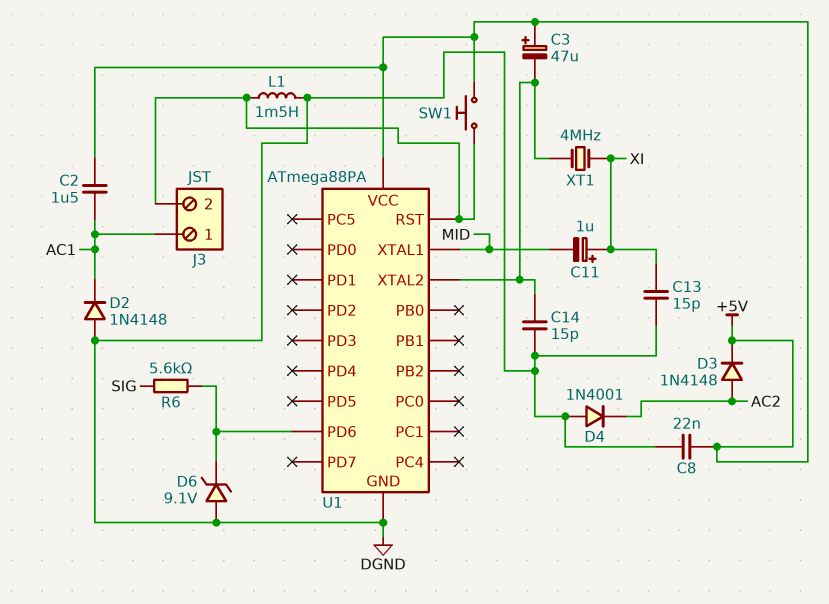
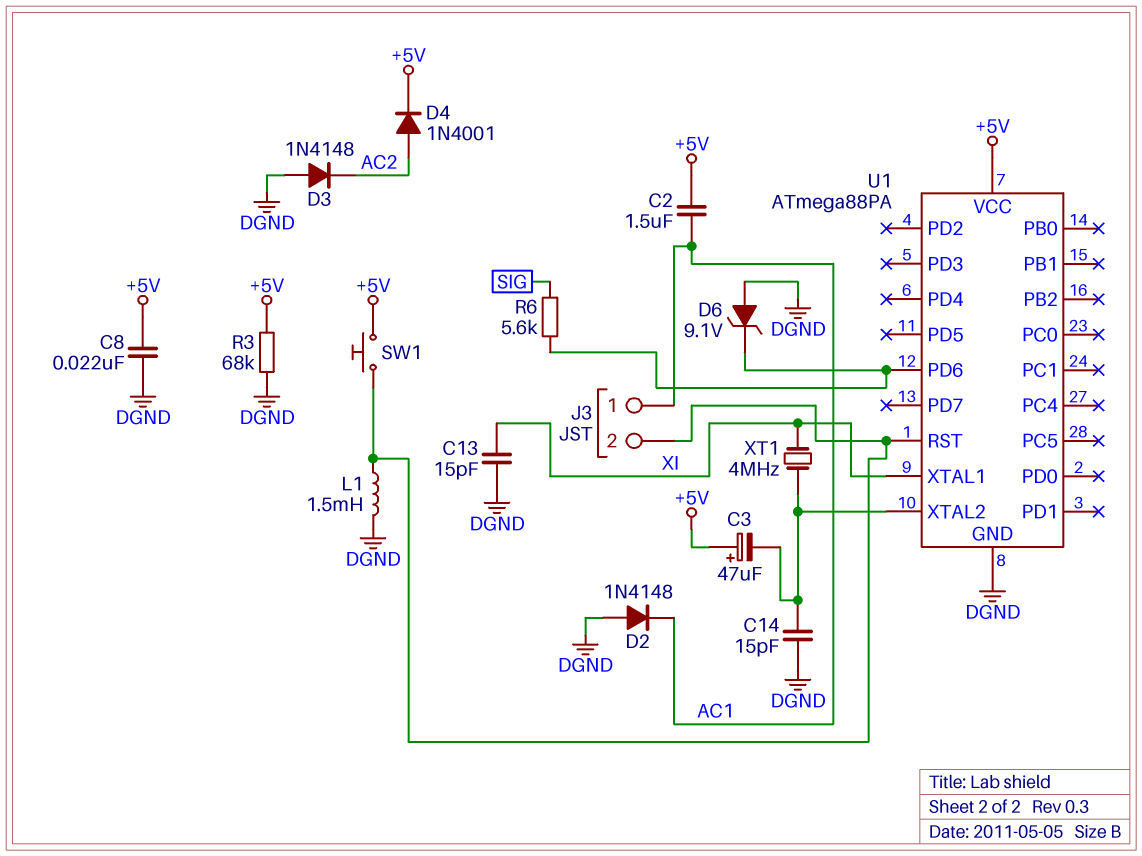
C11: 1uF (plus XI, minus MID) -> none
D3: diode 1N4148 (A AC2, K +5V) -> diode 1N4148 (A DGND, K AC2)
D4: diode 1N4001 (A DGND, K AC2) -> diode 1N4001 (A AC2, K +5V)
R3: none -> 68k (+5V, DGND)
U1 pin XTAL1: MID -> XI

